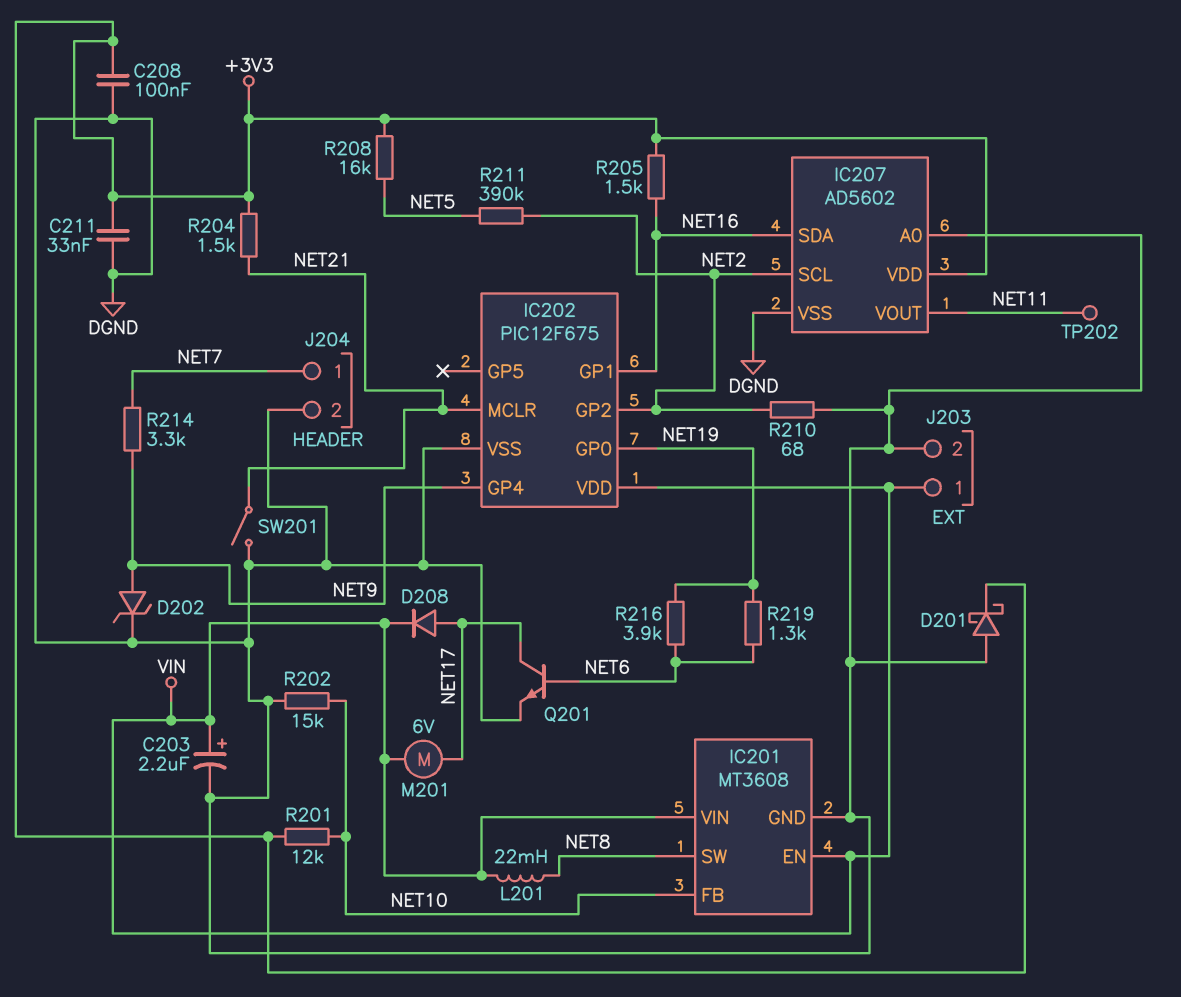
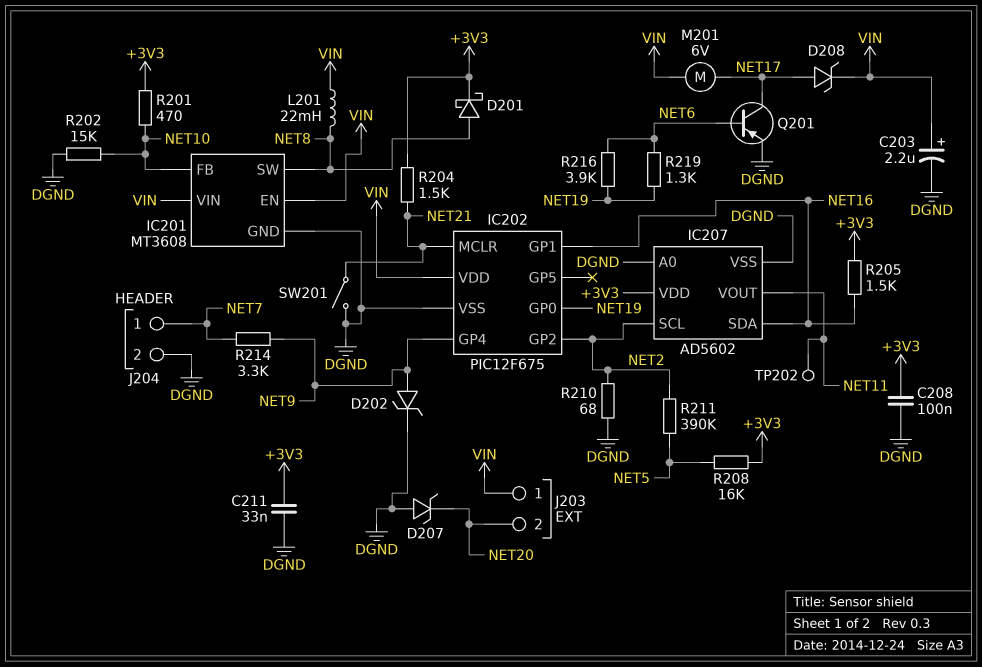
D201: schottky (A DGND, K +3V3) -> schottky (A NET8, K +3V3)
D207: none -> zener (A DGND, K NET20)
D208: diode (A NET17, K VIN) -> zener (A NET17, K VIN)
J203 pin 2: DGND -> NET20
Q201: NPN (B NET6, C NET17, E DGND) -> PNP (B NET6, C NET17, E DGND)
R201: 12k (+3V3, NET10) -> 470 (+3V3, NET10)

